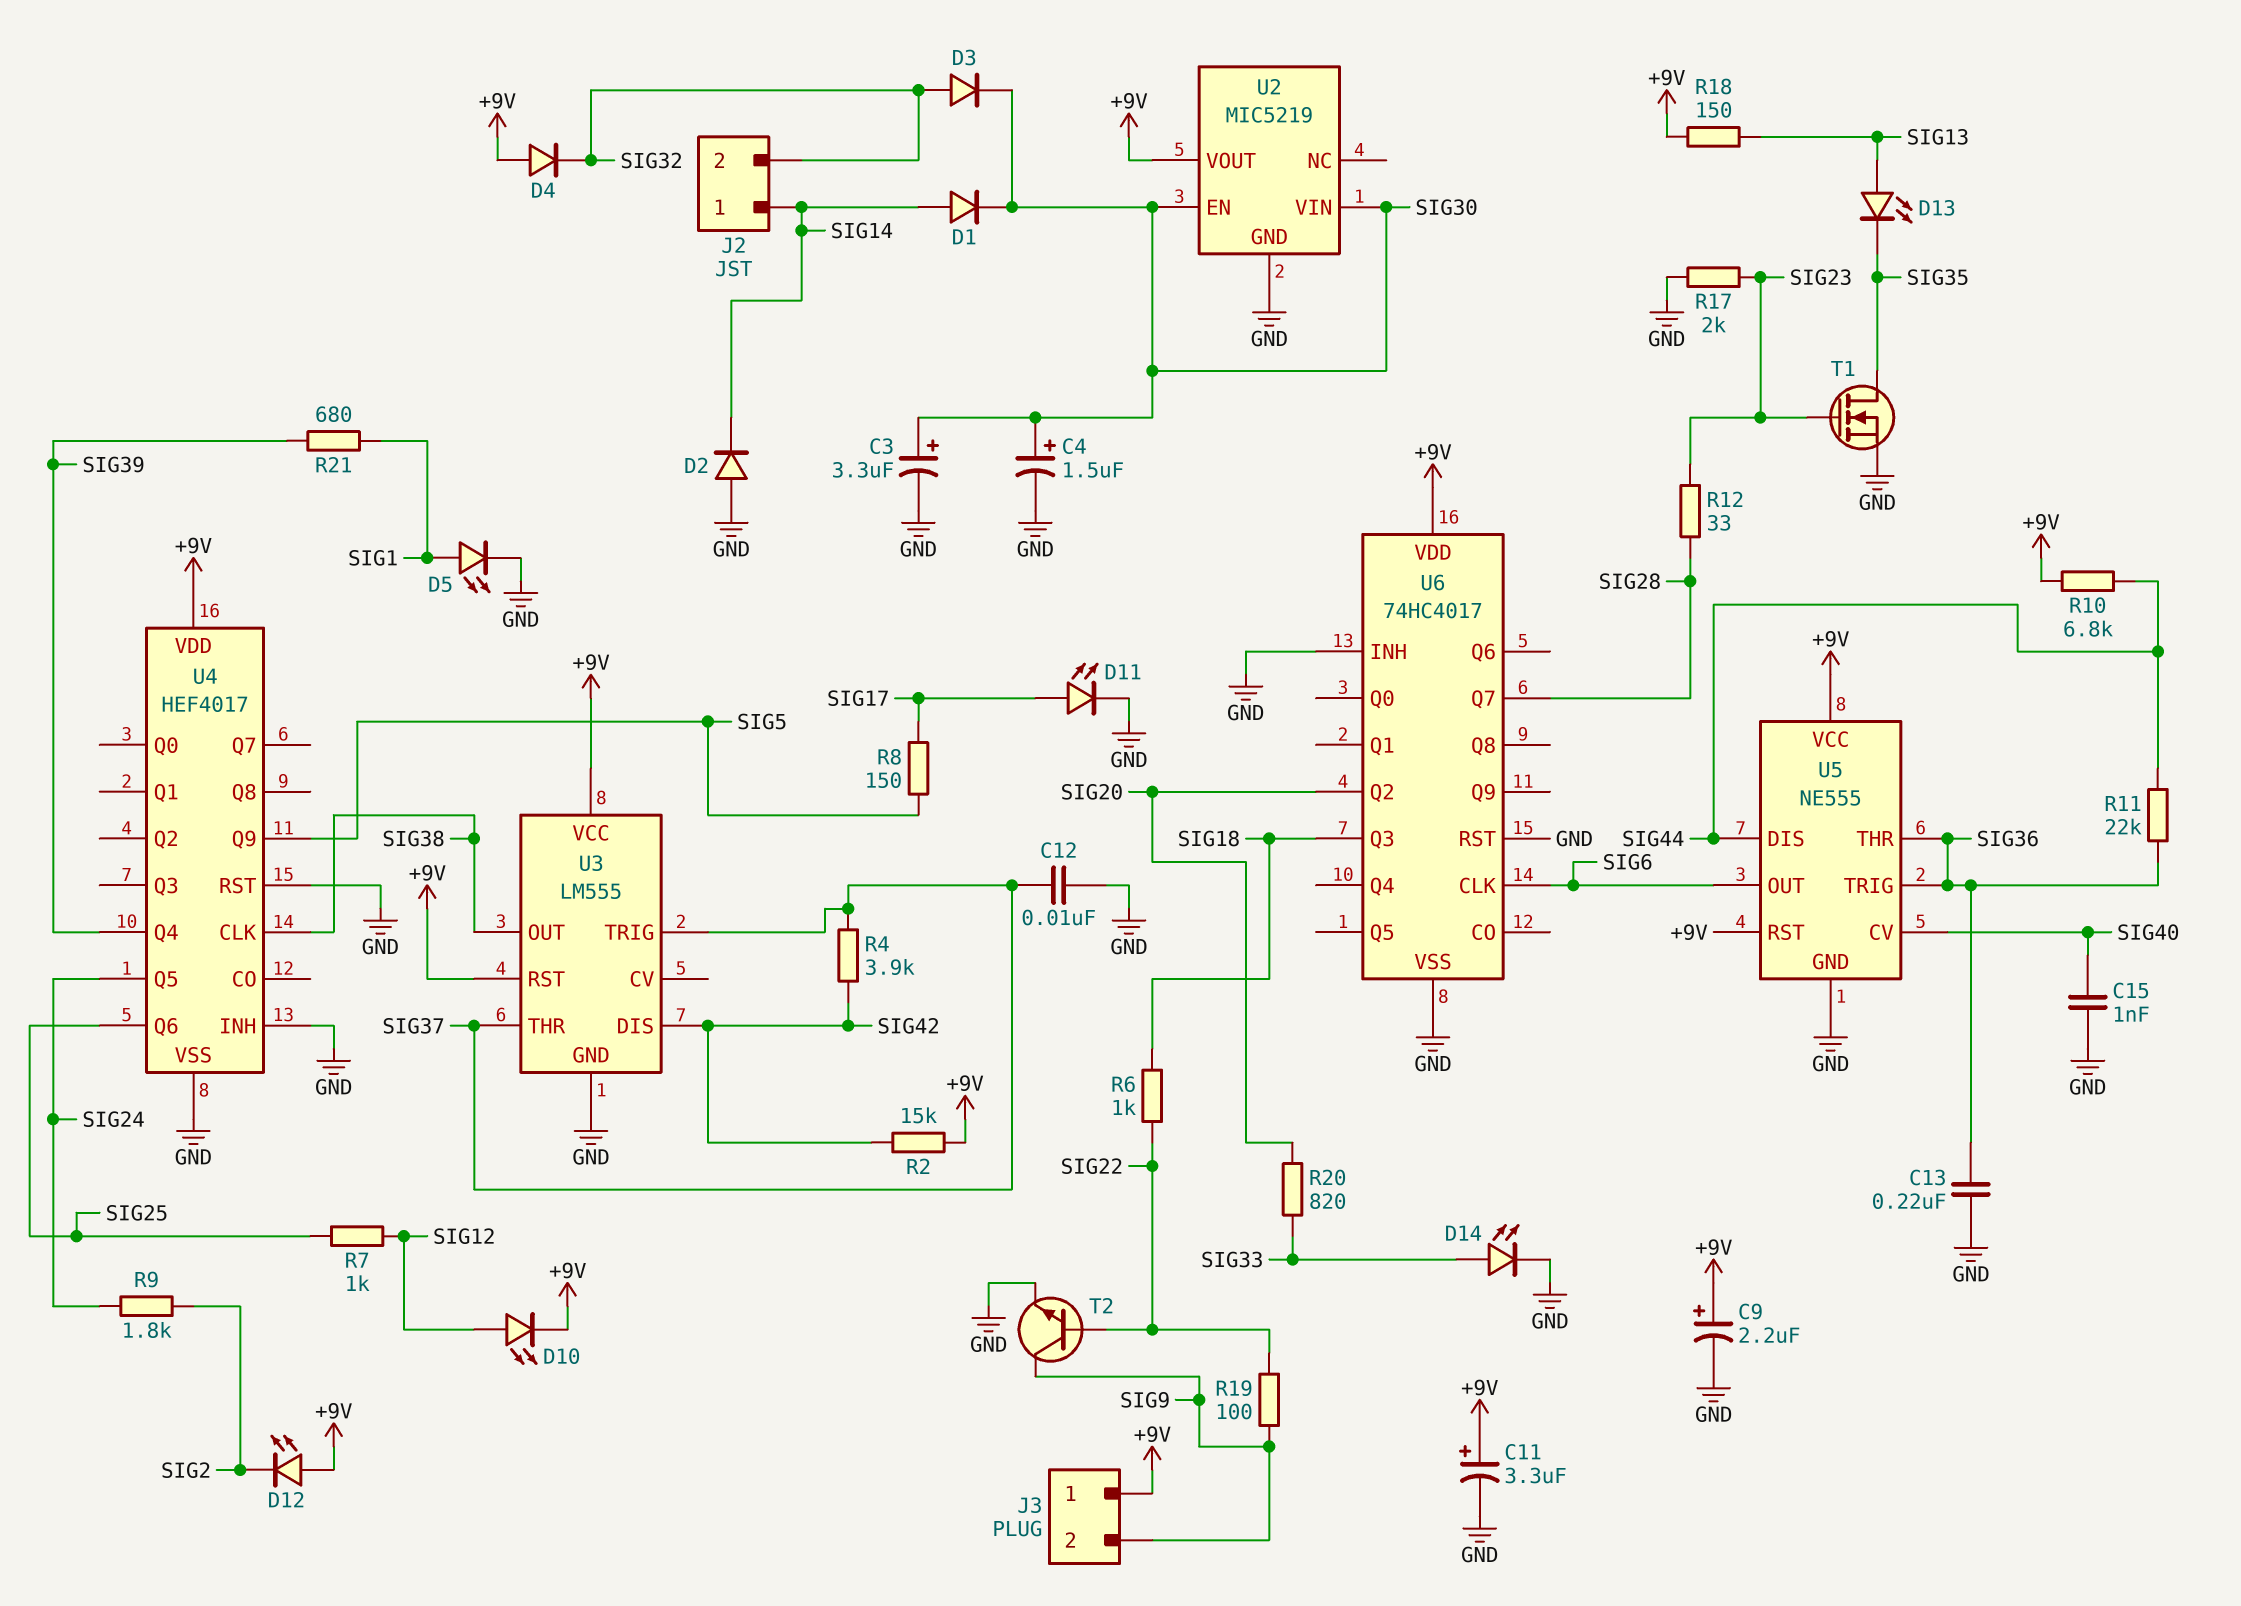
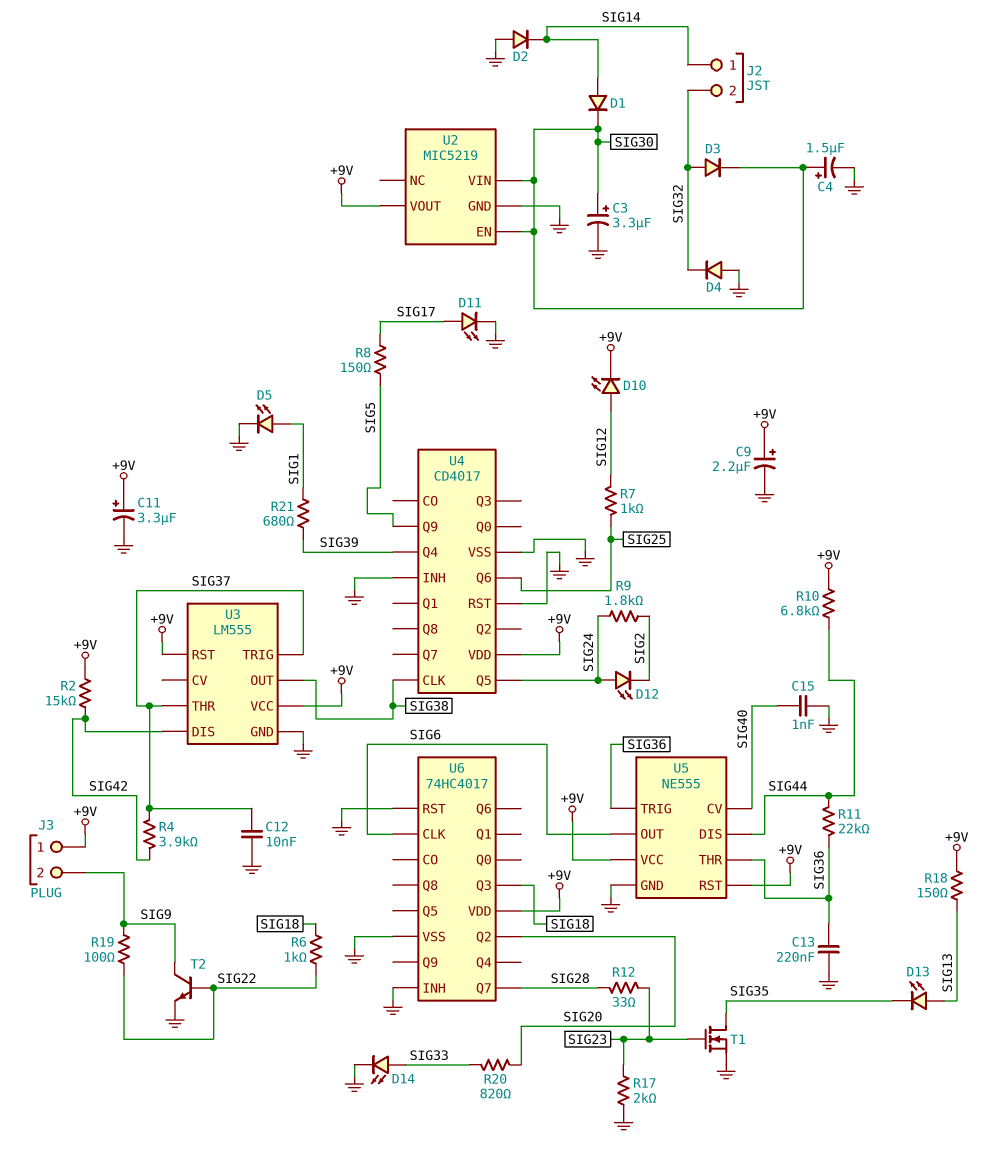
D4: diode (A +9V, K SIG32) -> diode (A GND, K SIG32)
D12: LED (A +9V, K SIG2) -> LED (A SIG24, K SIG2)
U4: HEF4017 -> CD4017

